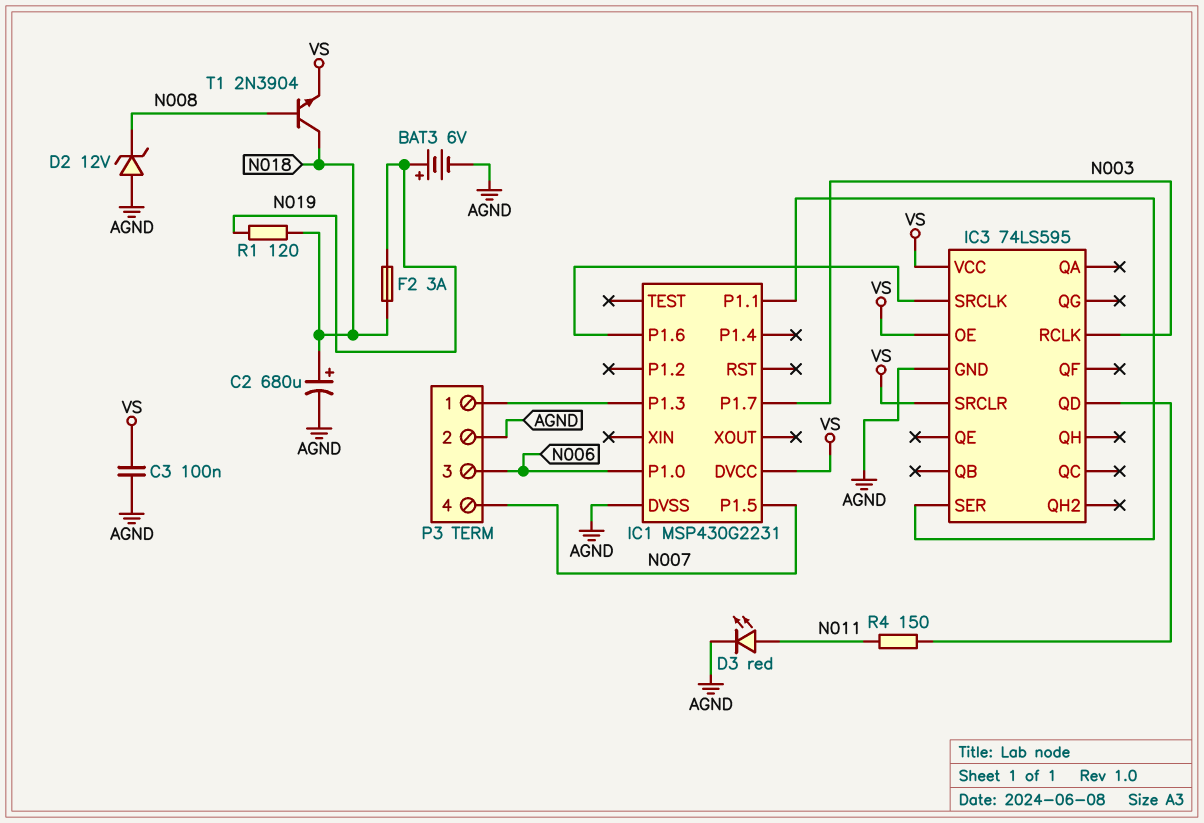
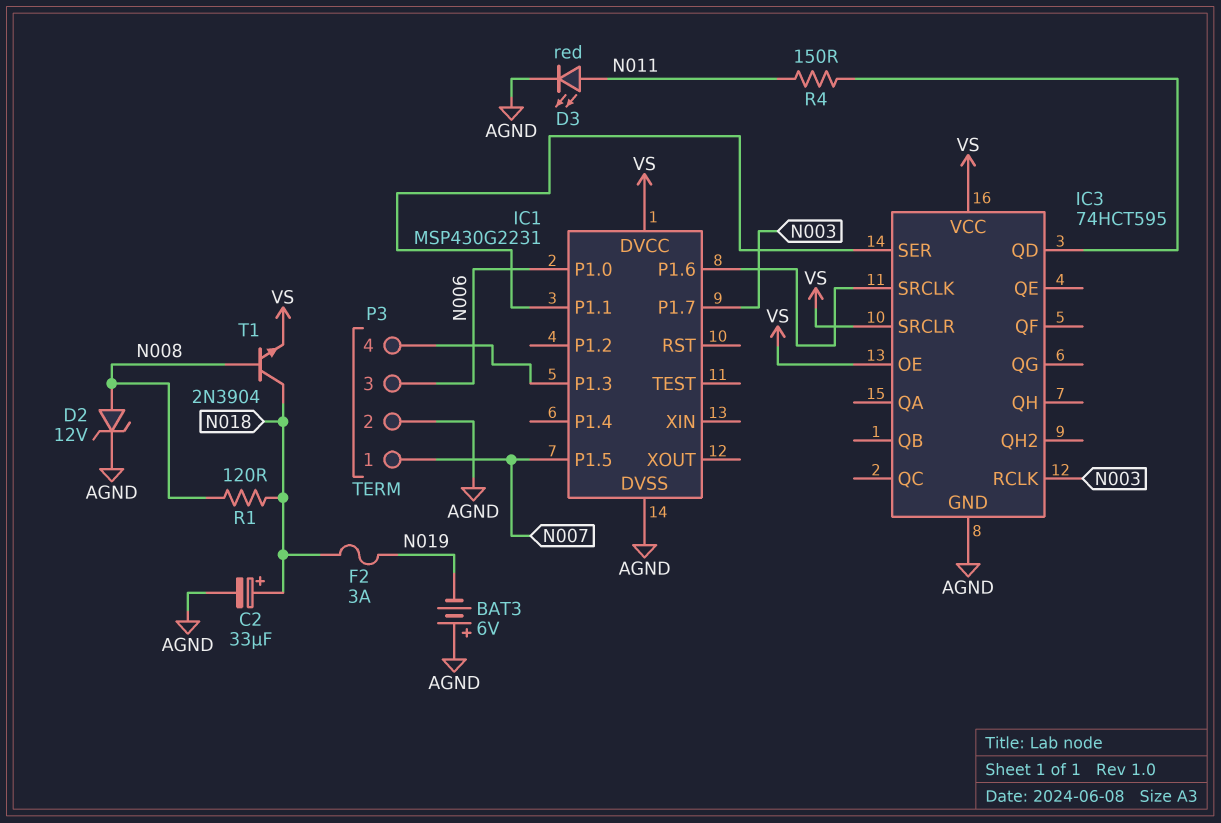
BAT3: 6V (plus N019, minus AGND) -> 6V (plus AGND, minus N019)
C2: 680uF (plus N018, minus AGND) -> 33uF (plus N018, minus AGND)
C3: 100nF (AGND, VS) -> none
D2: zener 12V (A AGND, K N008) -> zener 12V (A N008, K AGND)
IC3: 74LS595 -> 74HCT595
P3 pin 1: IC1/P1.3 -> N007
P3 pin 4: N007 -> IC1/P1.3
R1: 120 (N018, N019) -> 120 (N008, N018)

